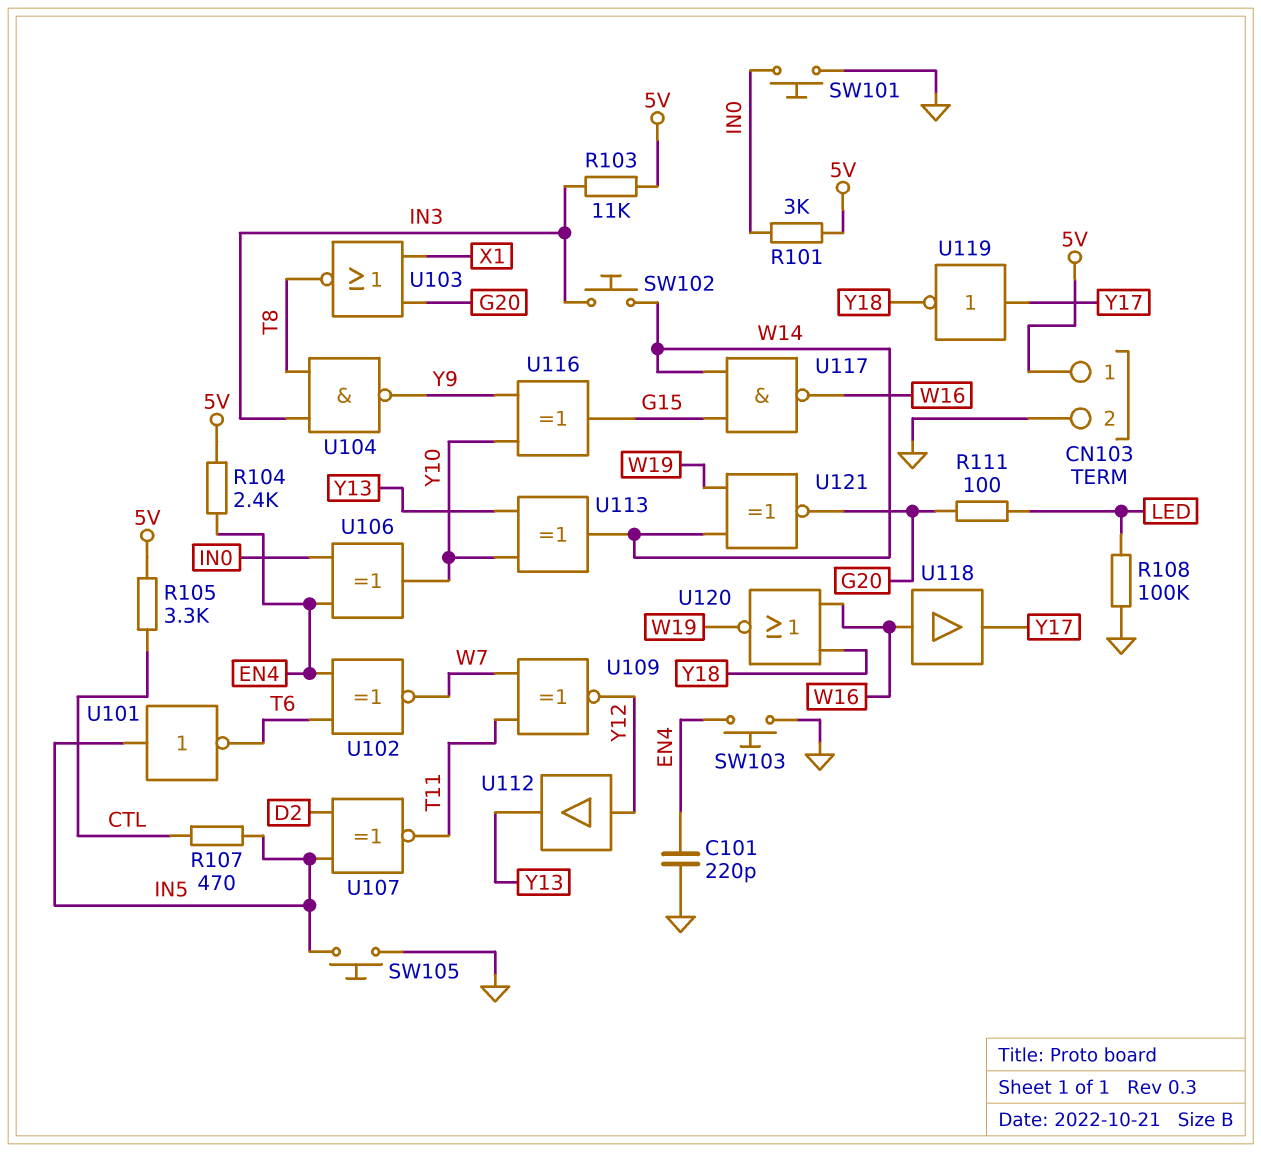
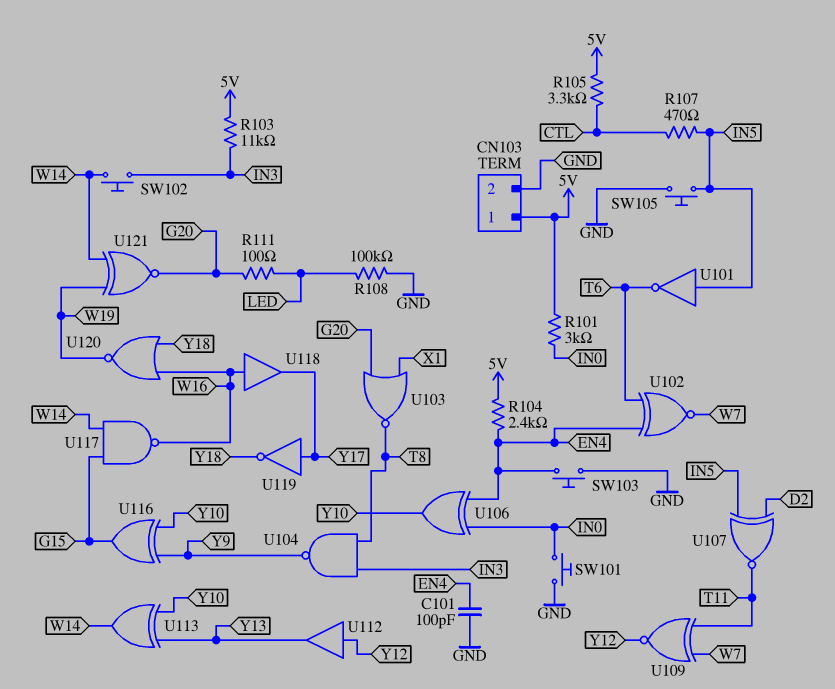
C101: 220pF (EN4, GND) -> 100pF (EN4, GND)

